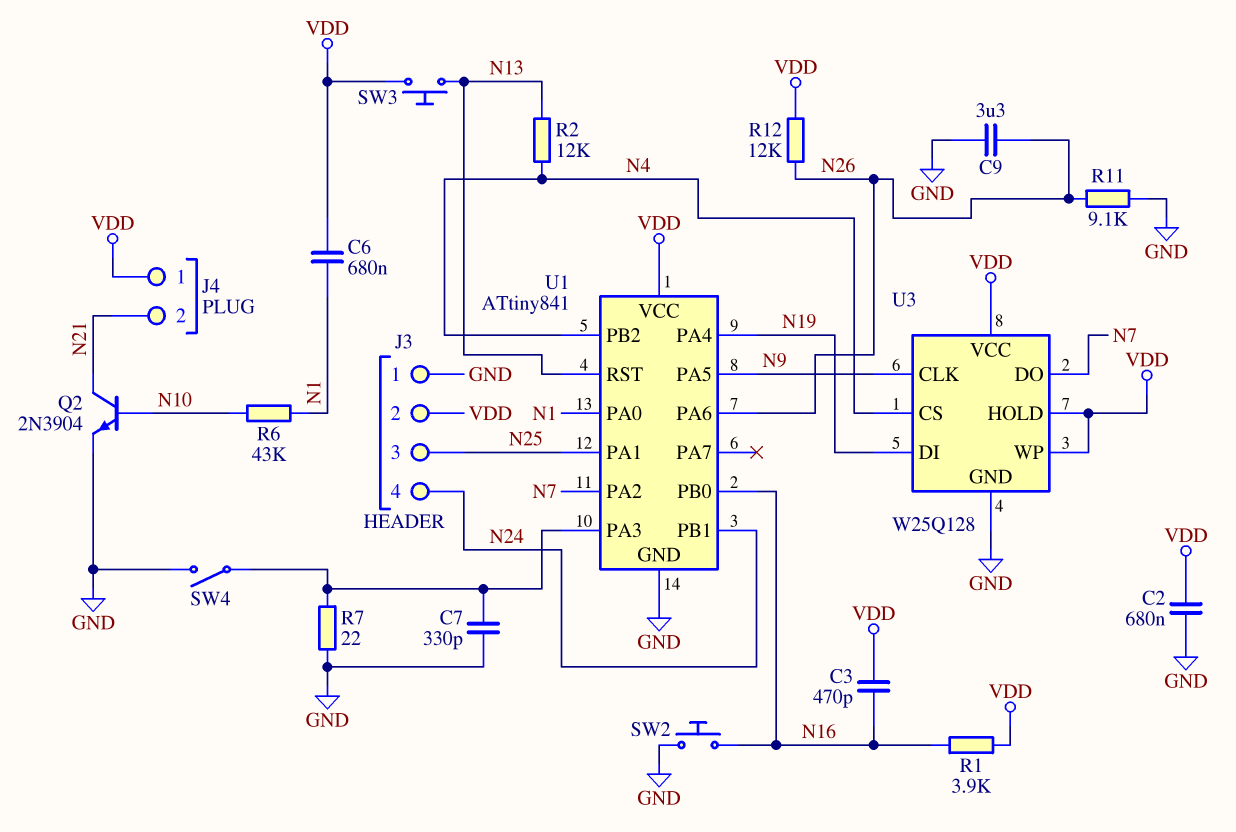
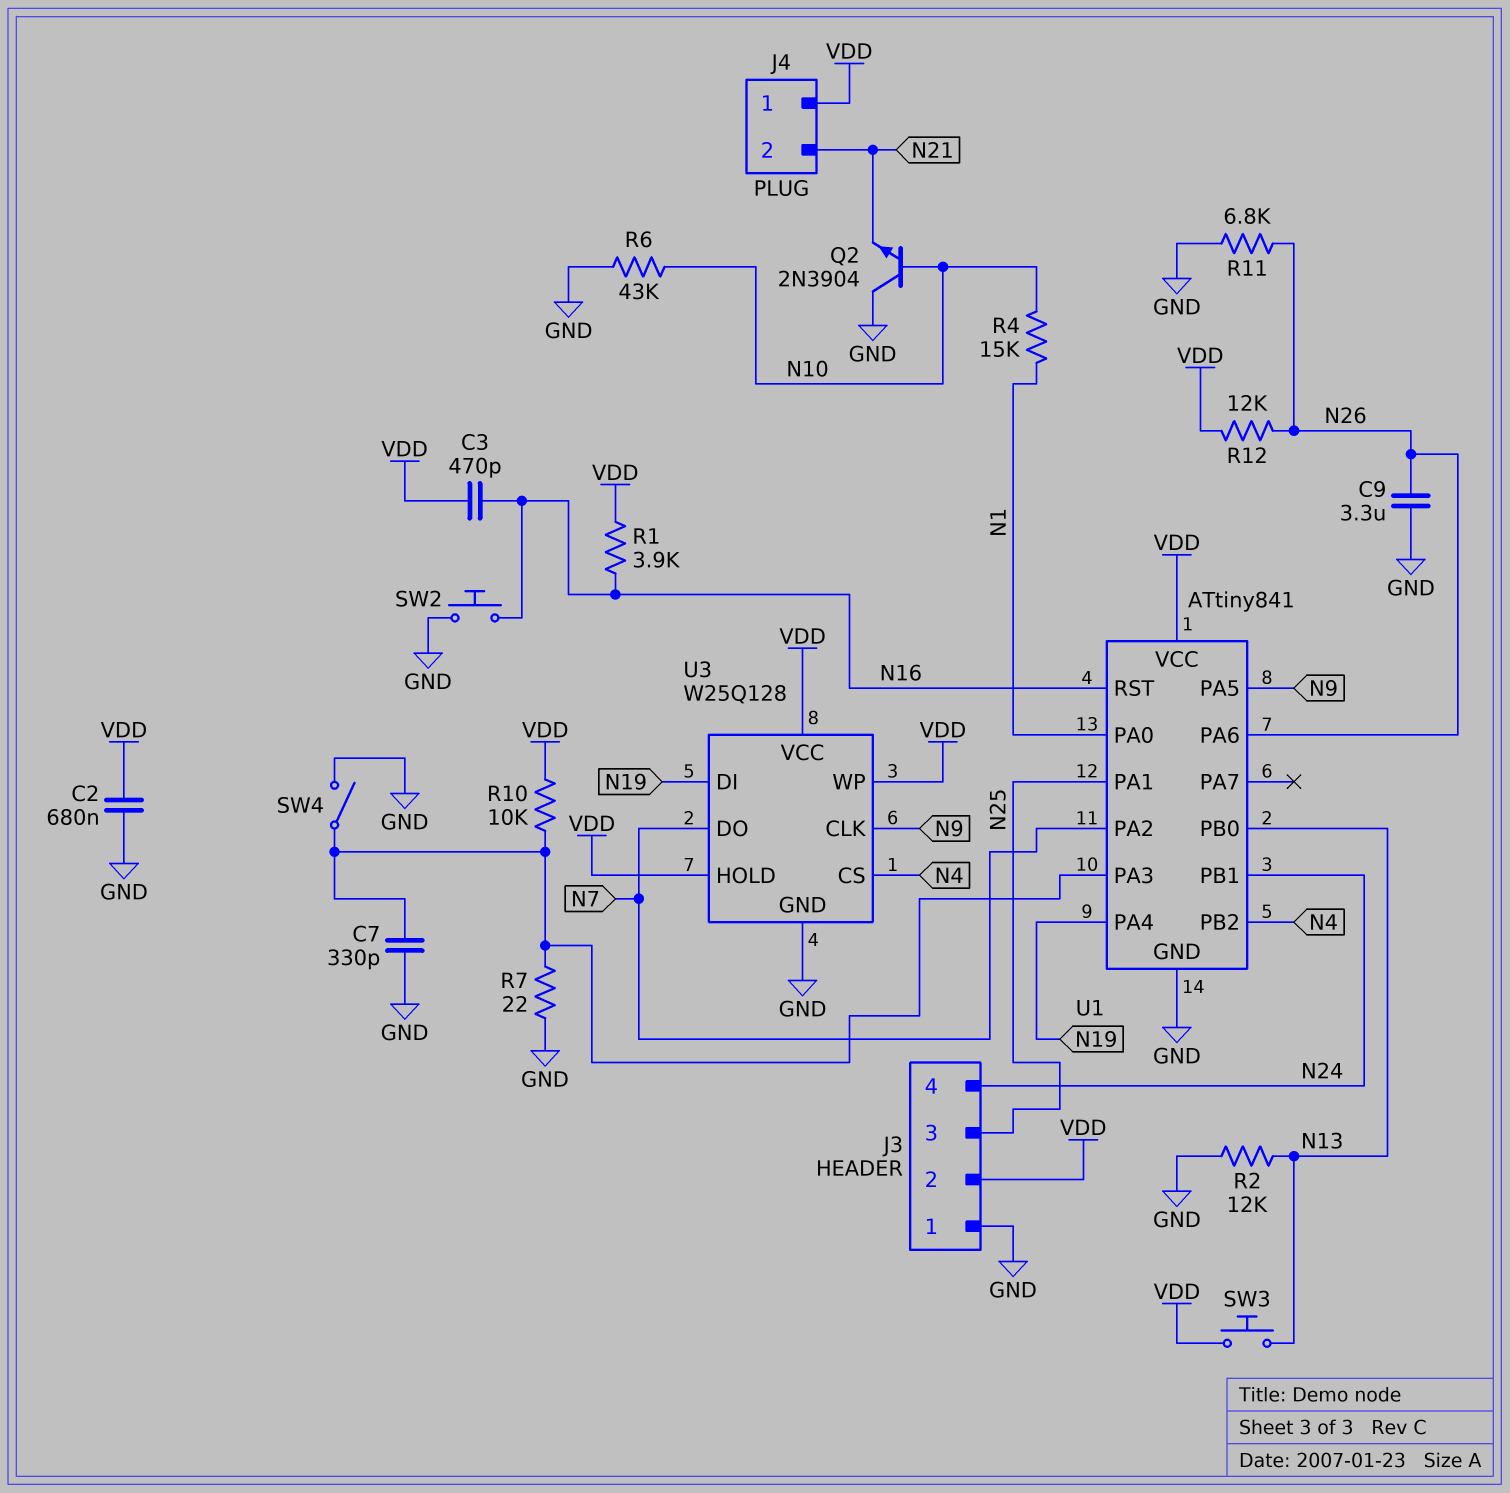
C6: 680nF (N1, VDD) -> none
Q2: NPN 2N3904 (B N10, C N21, E GND) -> NPN 2N3904 (B N10, C GND, E N21)
R2: 12k (N4, N13) -> 12k (GND, N13)
R4: none -> 15k (N1, N10)
R6: 43k (N1, N10) -> 43k (GND, N10)
R10: none -> 10k (U1/PA3, VDD)
R11: 9.1k (GND, N26) -> 6.8k (GND, N26)
U1 pin PB0: N16 -> N13
U1 pin RST: N13 -> N16

